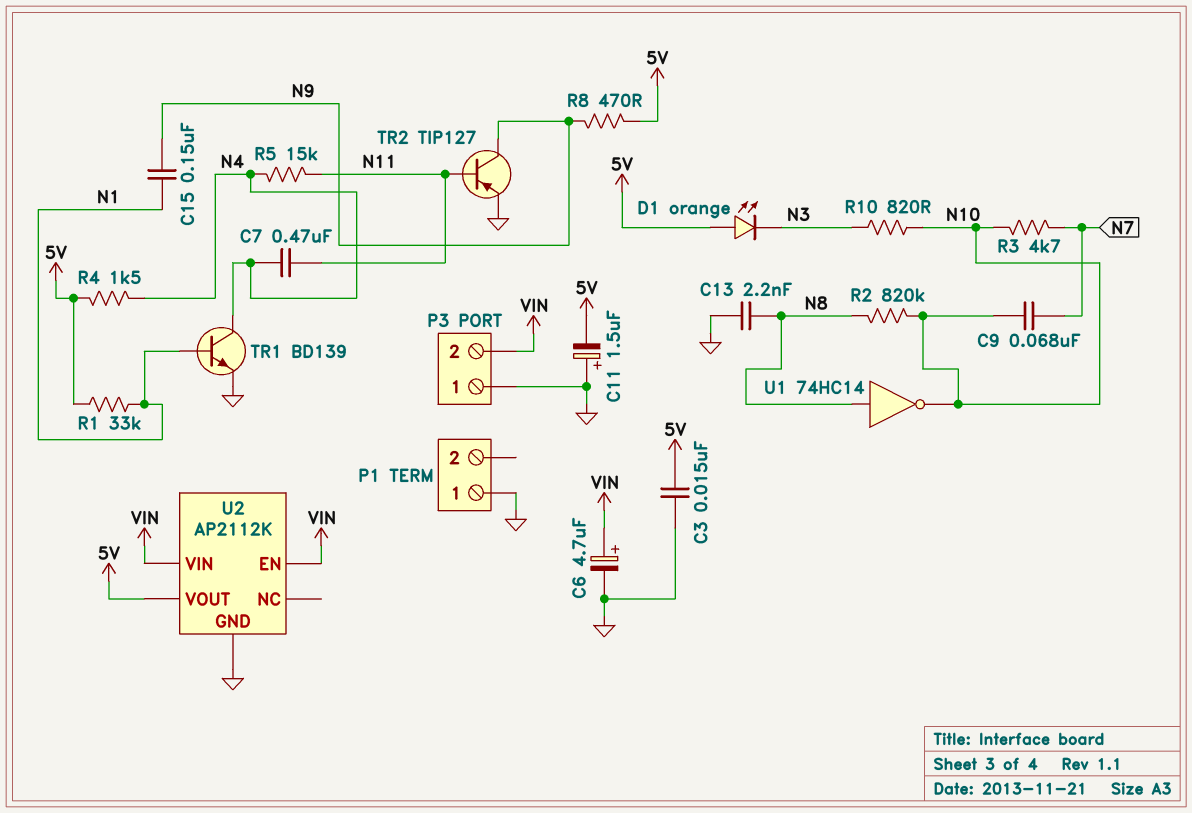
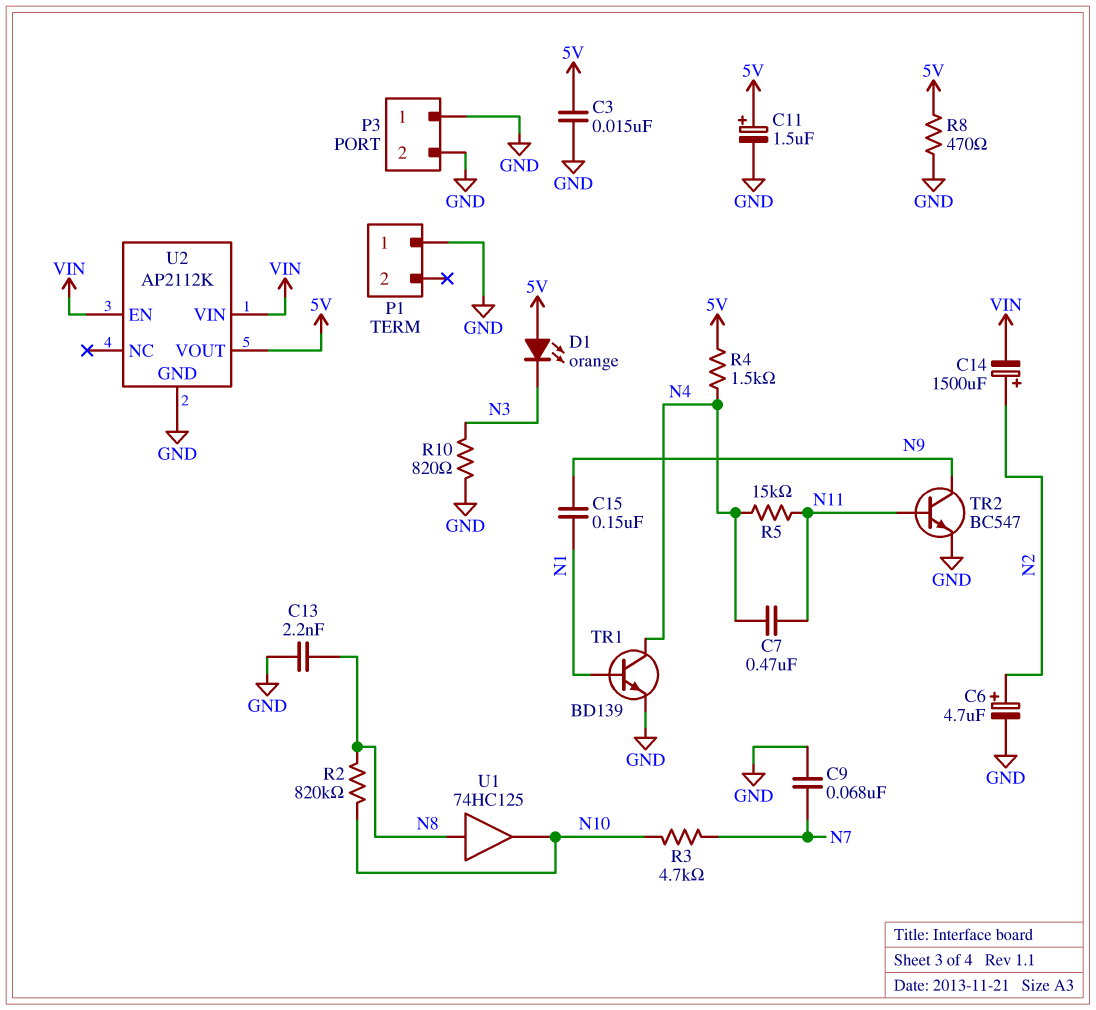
C6: 4.7uF (plus VIN, minus GND) -> 4.7uF (plus N2, minus GND)
C9: 68nF (N7, N10) -> 68nF (GND, N7)
C11: 1.5uF (plus GND, minus 5V) -> 1.5uF (plus 5V, minus GND)
C14: none -> 1500uF (plus N2, minus VIN)
P3 pin 2: VIN -> GND
R1: 33k (5V, N1) -> none
R8: 470 (5V, N9) -> 470 (5V, GND)
R10: 820 (N3, N10) -> 820 (GND, N3)
TR2: PNP TIP127 (B N11, C N9, E GND) -> NPN BC547 (B N11, C N9, E GND)
U1: NOT 74HC14 (in N8, out N10) -> buffer 74HC125 (in N8, out N10)

